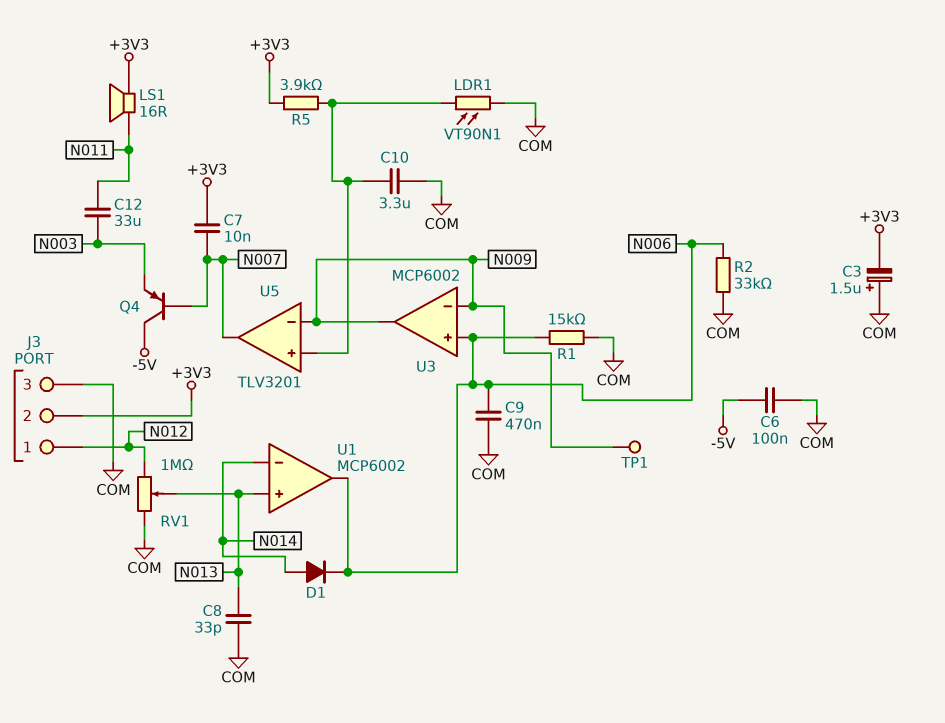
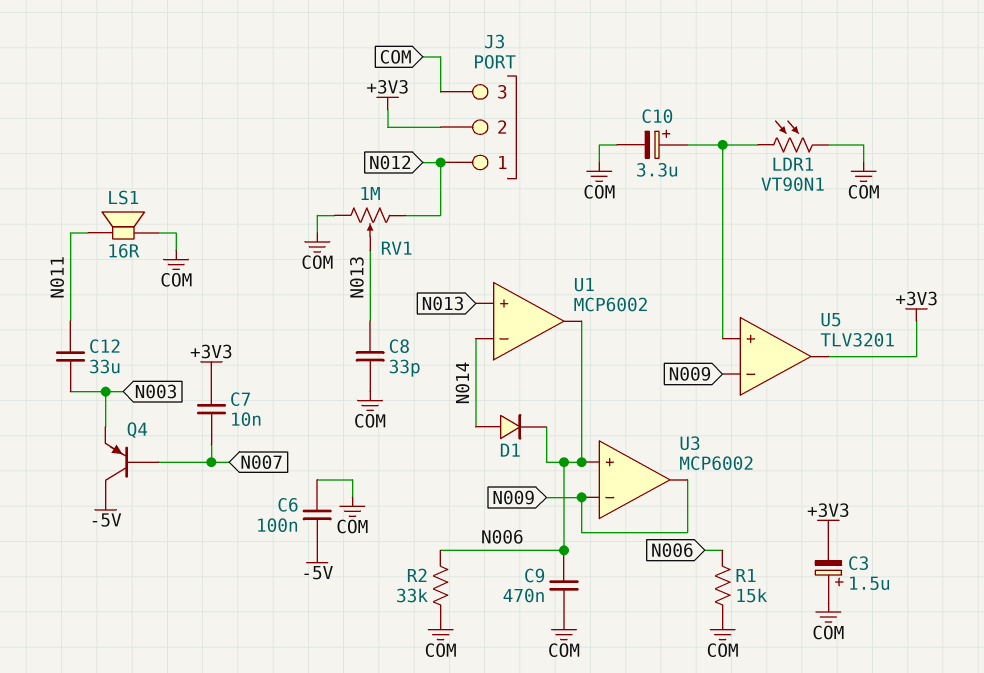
C10: 3.3uF (COM, U5/in+) -> 3.3uF (plus U5/in+, minus COM)
LS1: speaker 16R (+3V3, N011) -> speaker 16R (COM, N011)
R5: 3.9k (+3V3, U5/in+) -> none
TP1: test point (N009) -> none
U5 pin out: N007 -> +3V3

